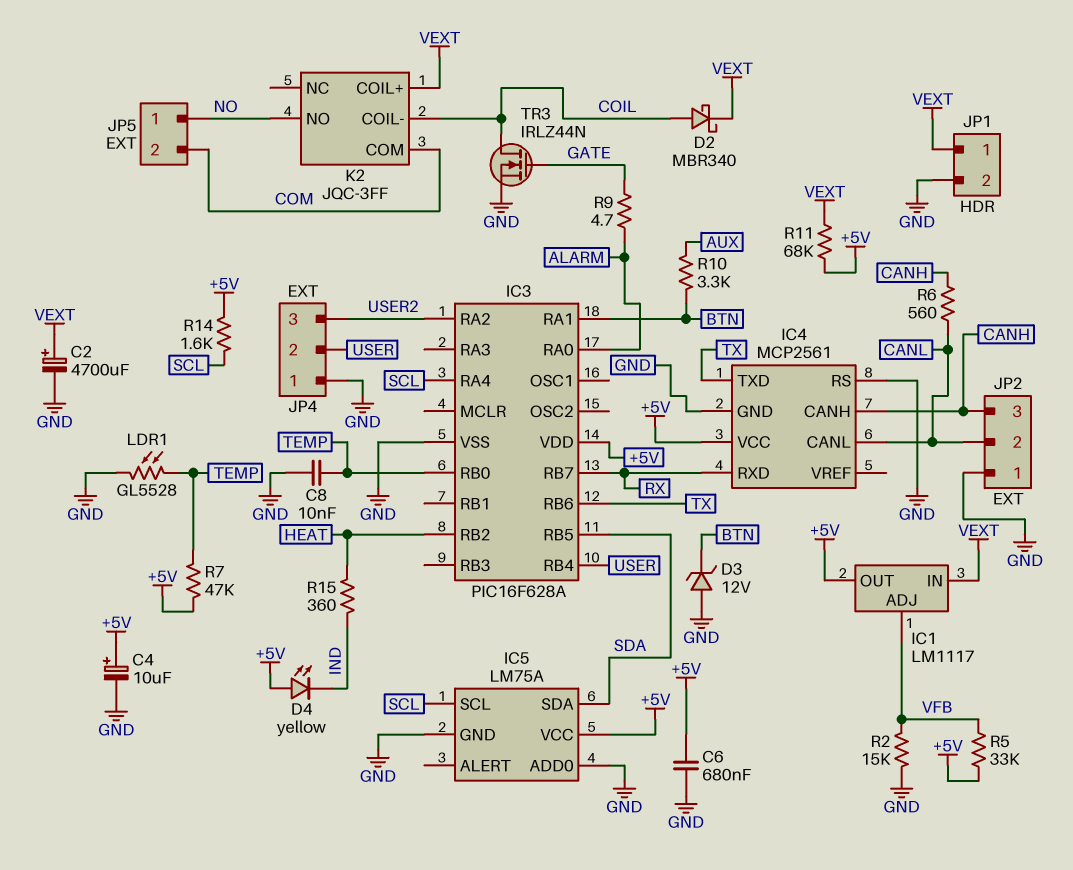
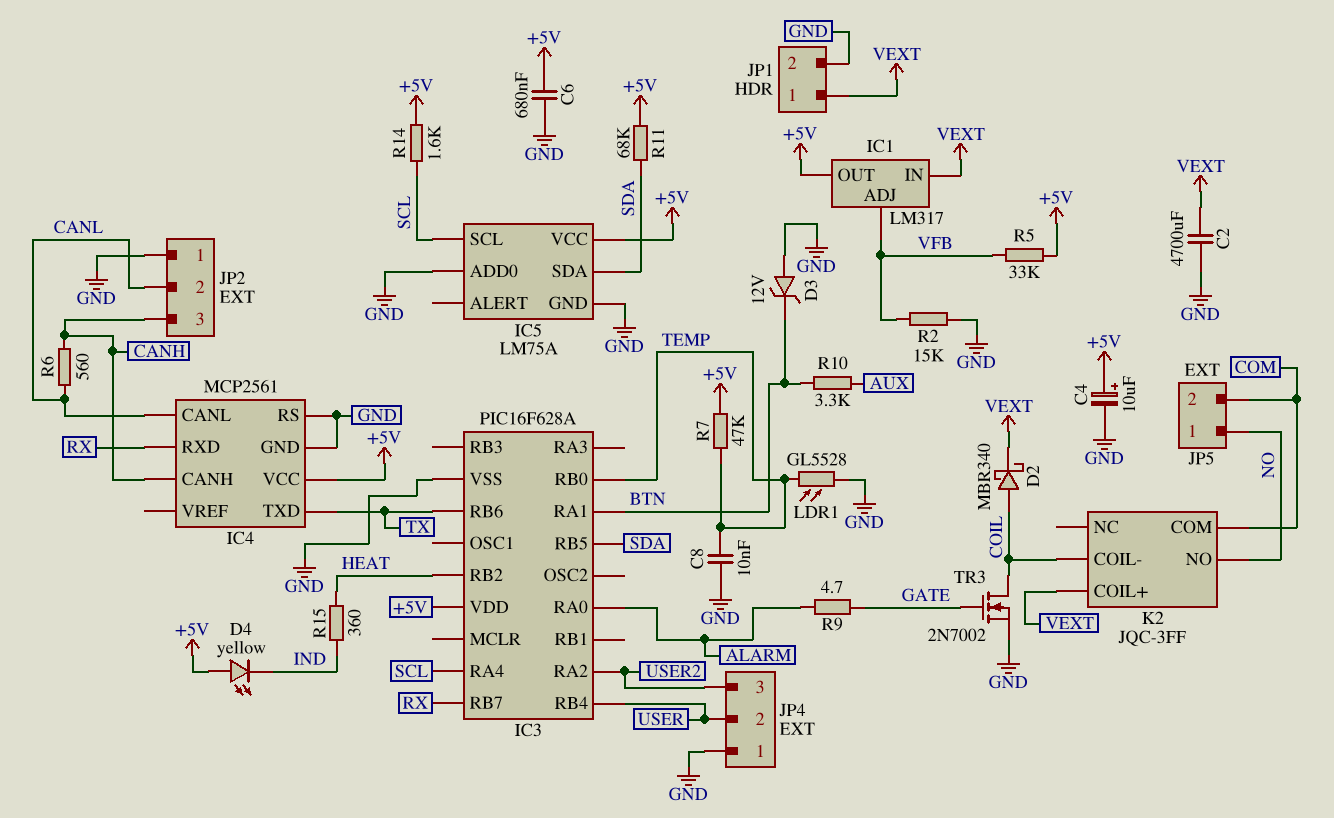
C2: 4700uF (plus VEXT, minus GND) -> 4700uF (GND, VEXT)
IC1: LM1117 -> LM317
R11: 68k (+5V, VEXT) -> 68k (+5V, SDA)
TR3: NMOS IRLZ44N (G GATE, D COIL, S GND) -> NMOS 2N7002 (G GATE, D COIL, S GND)

